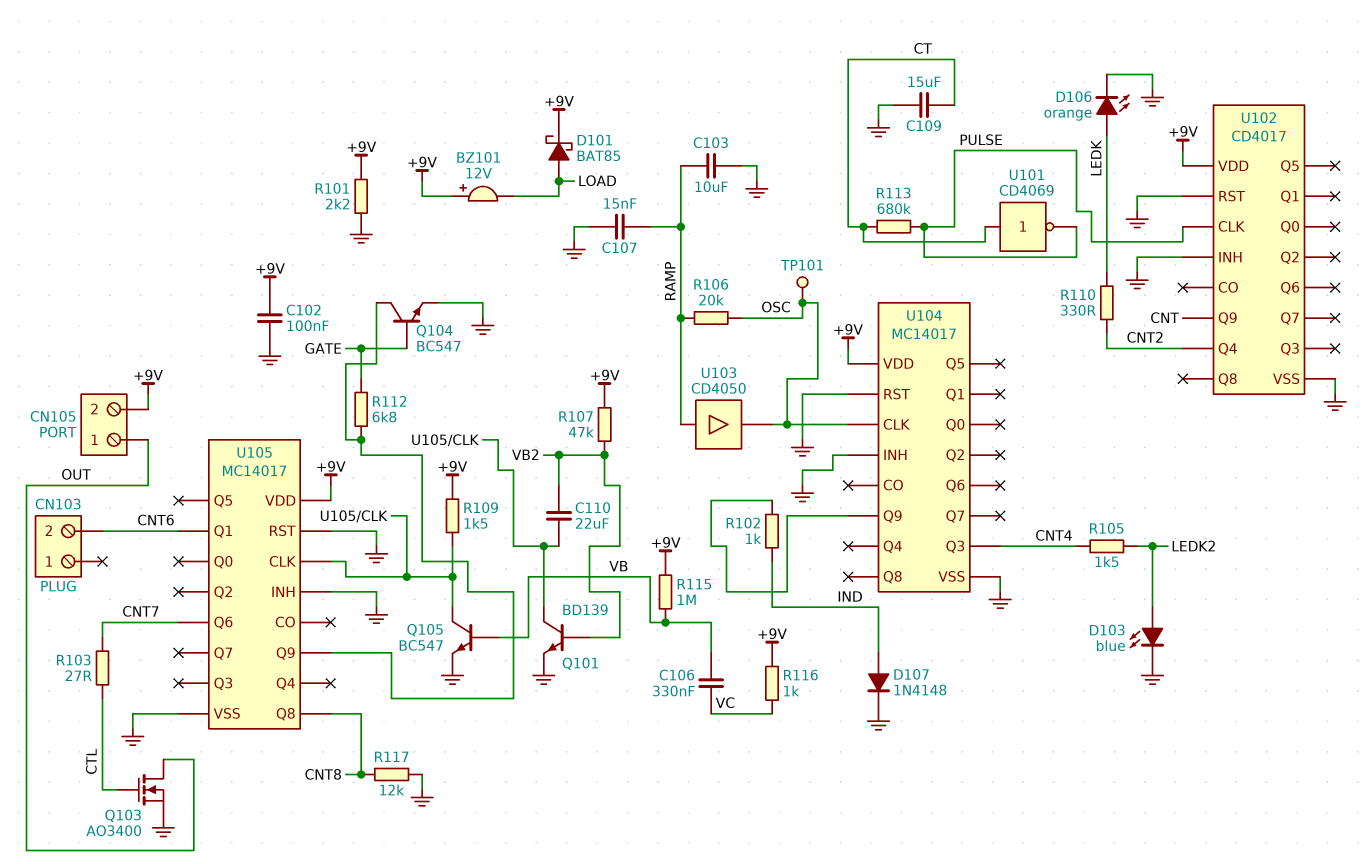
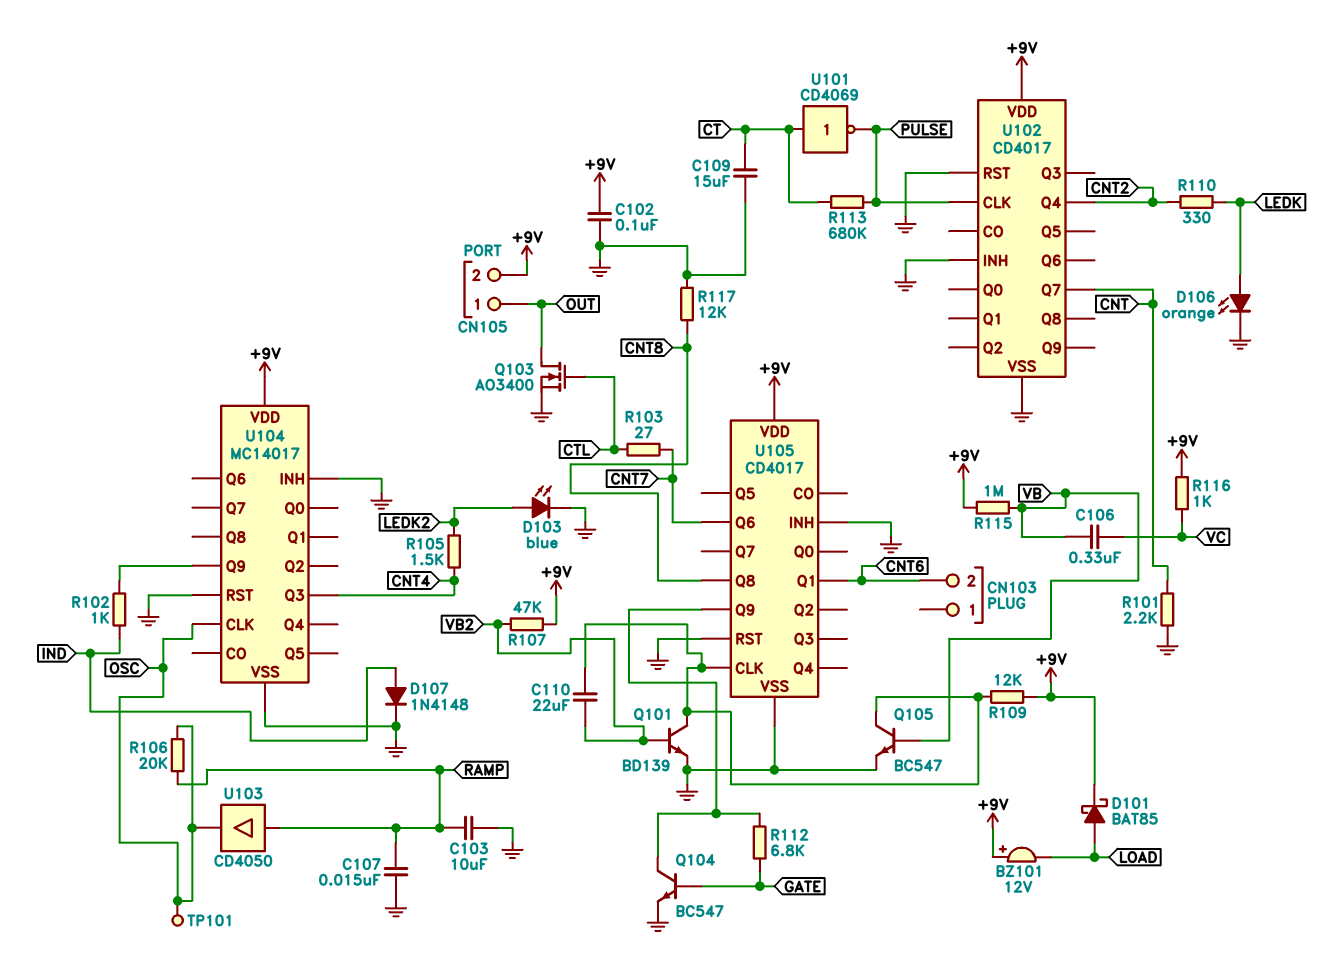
R101: 2.2k (+9V, GND) -> 2.2k (CNT, GND)
R109: 1.5k (+9V, U105/CLK) -> 12k (+9V, U105/CLK)
U102 pin Q7: none -> CNT
U102 pin Q9: CNT -> none
U105: MC14017 -> CD4017

